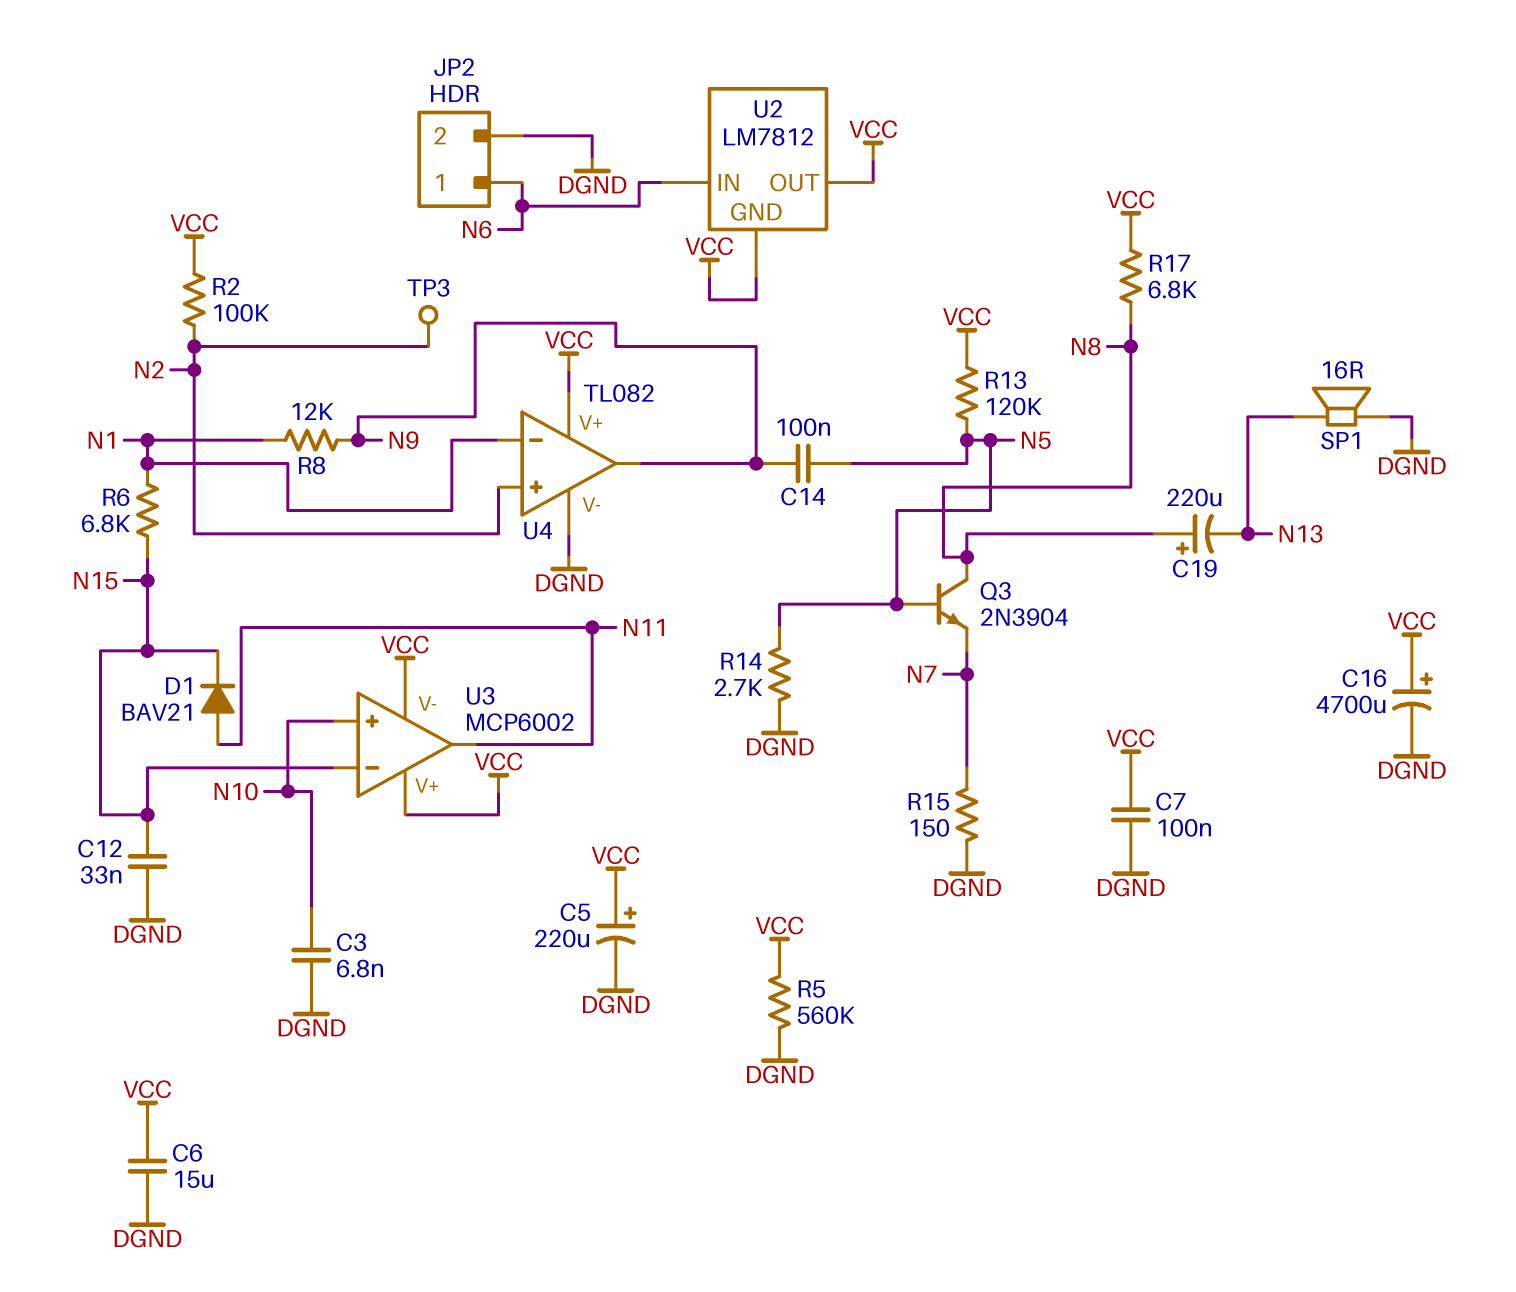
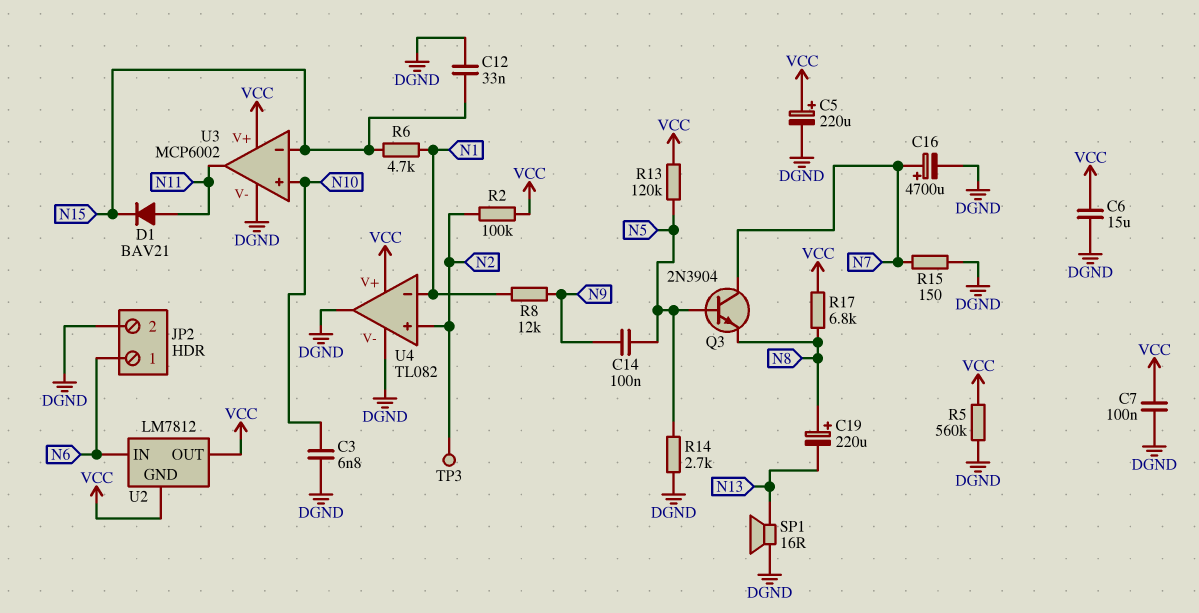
C16: 4700uF (plus VCC, minus DGND) -> 4700uF (plus N7, minus DGND)
Q3: NPN 2N3904 (B N5, C N8, E N7) -> NPN 2N3904 (B N5, C N7, E N8)
R6: 6.8k (N1, N15) -> 4.7k (N1, N15)
U3 pin V-: VCC -> DGND
U4 pin out: N9 -> DGND

